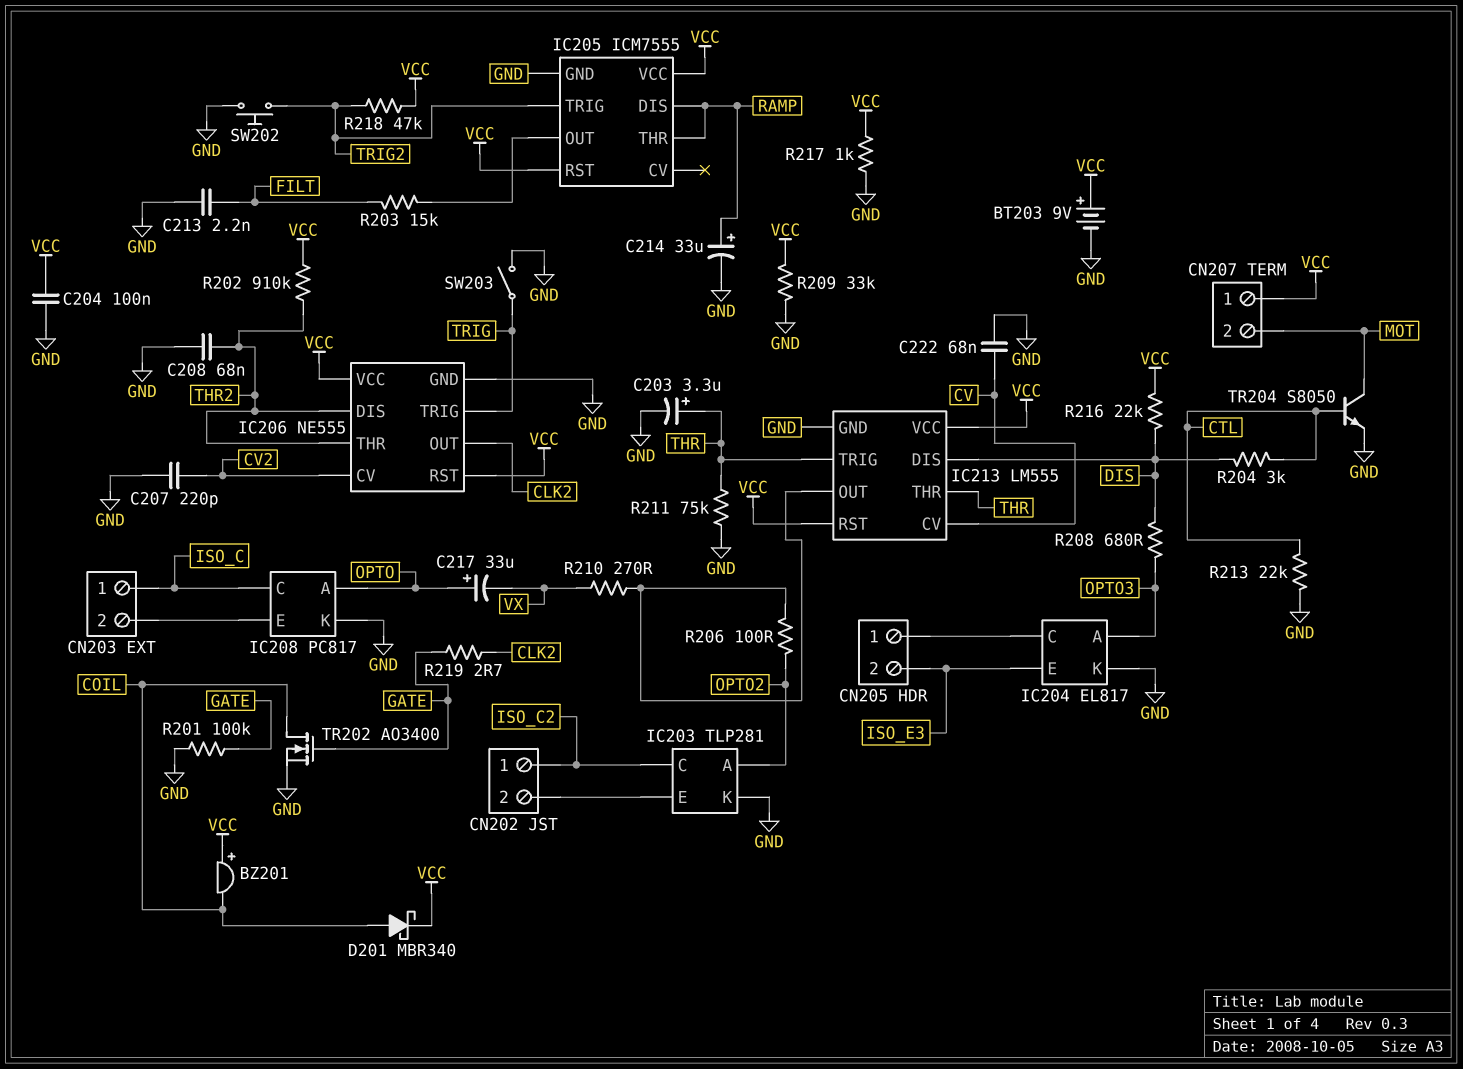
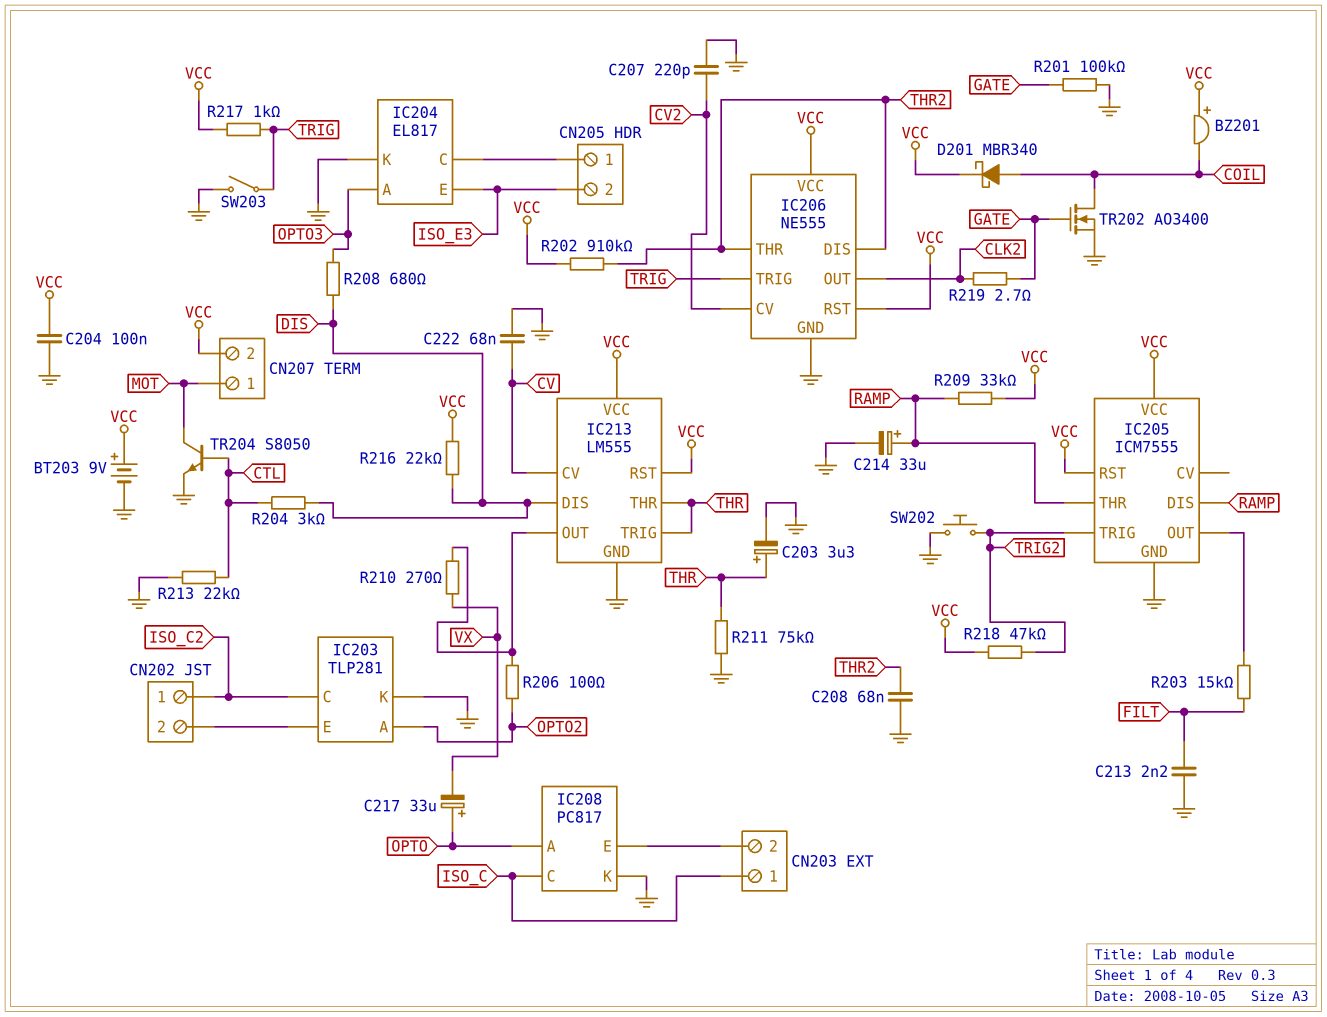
CN207 pin 1: VCC -> MOT
CN207 pin 2: MOT -> VCC
R209: 33k (GND, VCC) -> 33k (RAMP, VCC)
R217: 1k (GND, VCC) -> 1k (TRIG, VCC)

